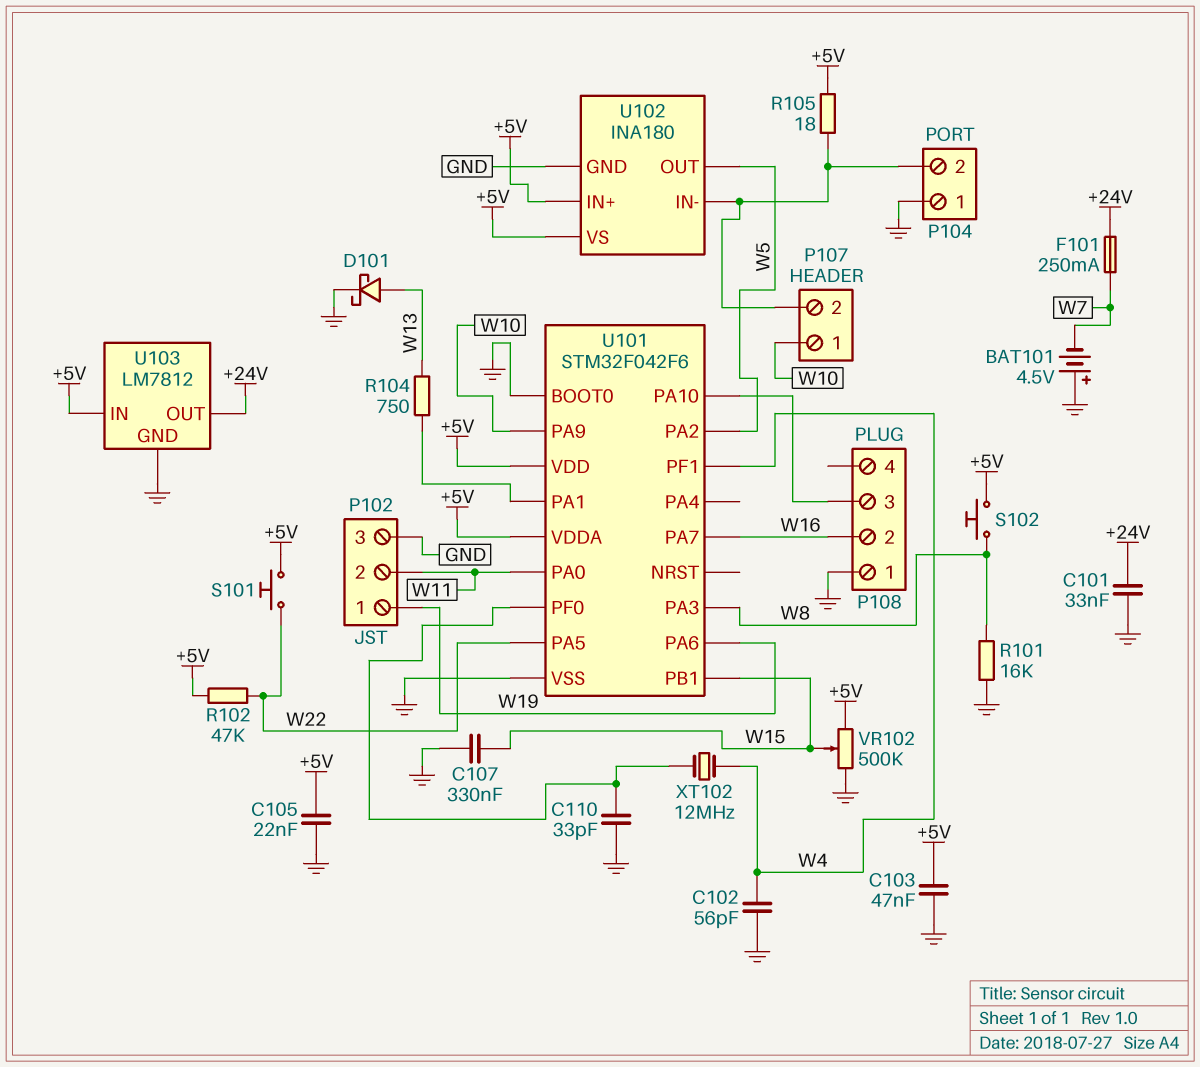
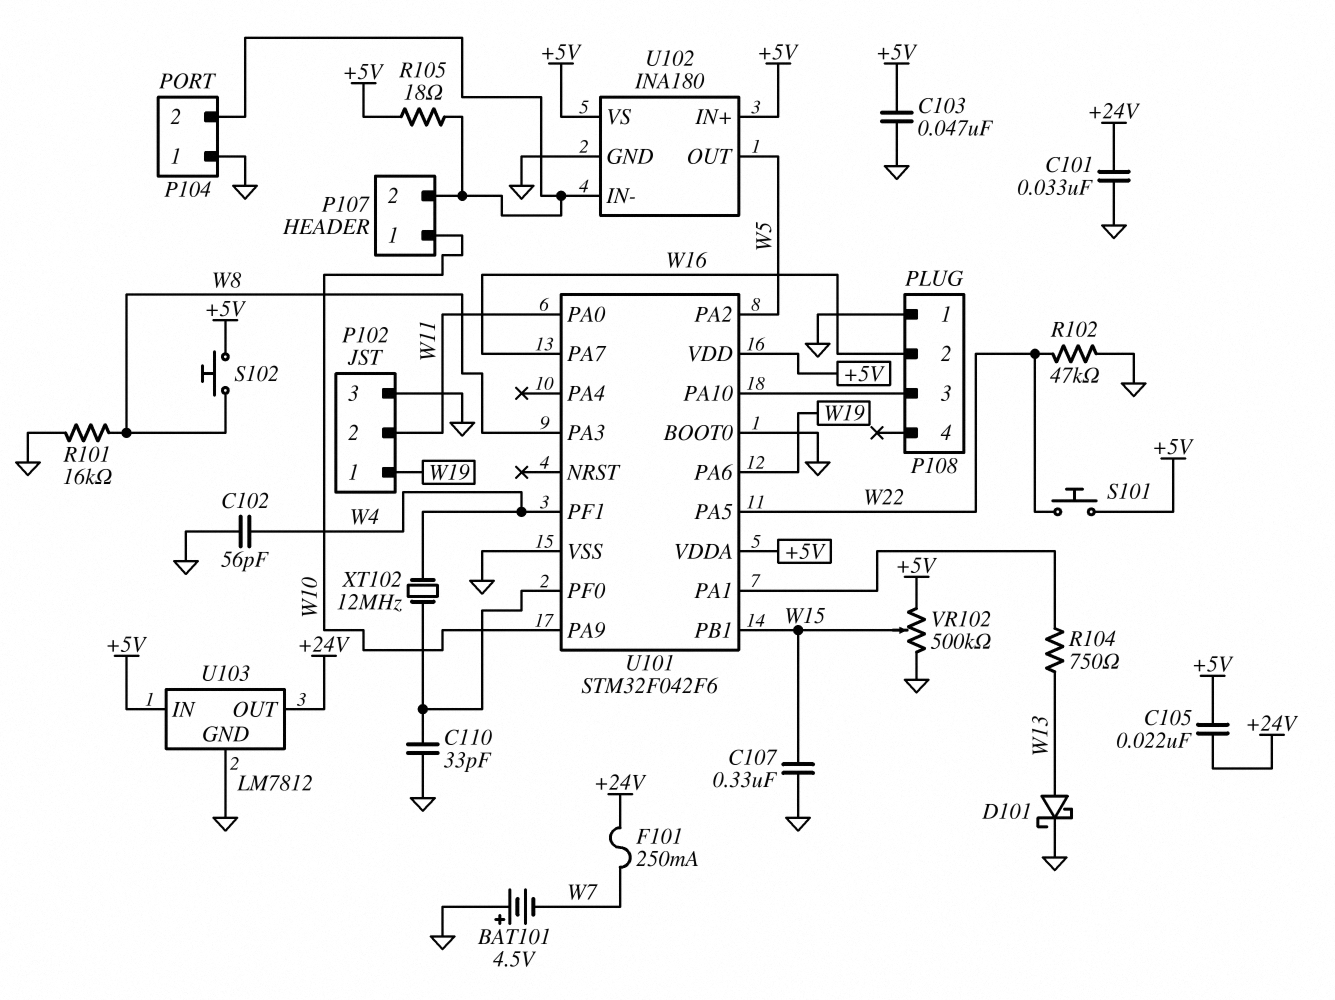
C105: 22nF (+5V, GND) -> 22nF (+5V, +24V)
R102: 47k (+5V, W22) -> 47k (GND, W22)

